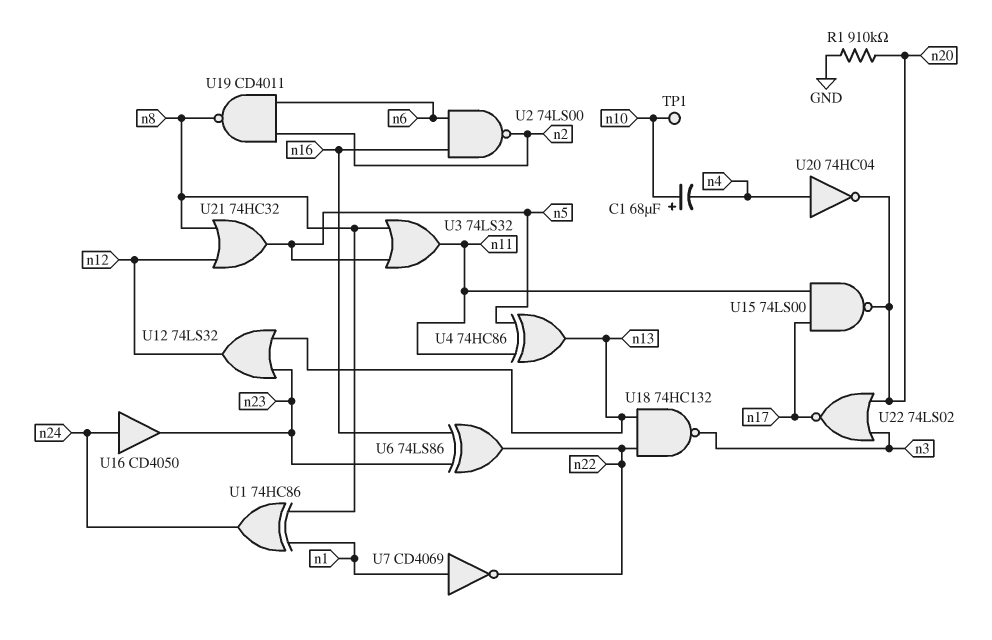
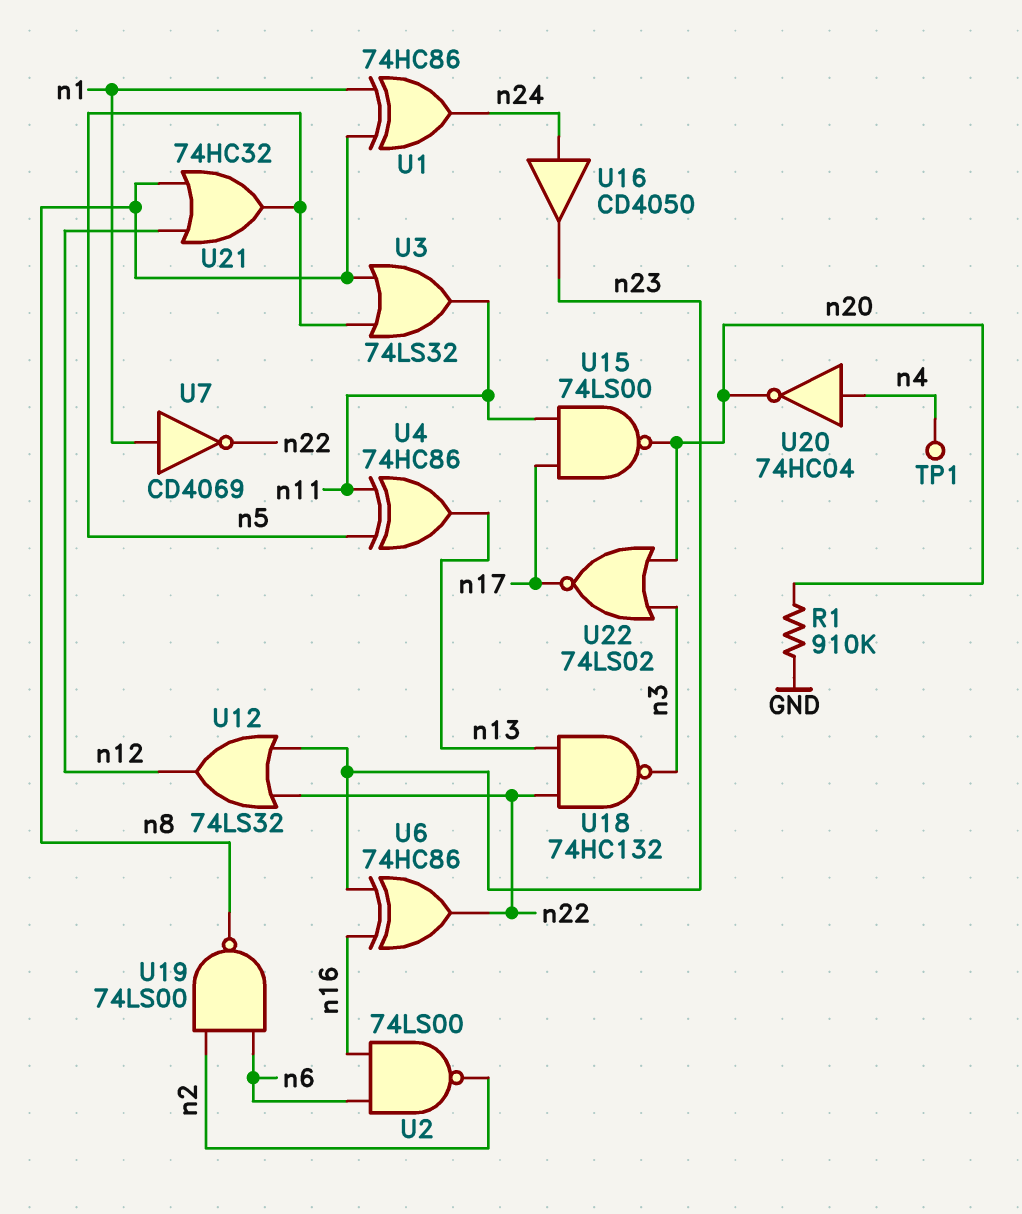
C1: 68uF (plus n10, minus n4) -> none
TP1: test point (n10) -> test point (n4)
U6: XOR 74LS86 (in n16, in n23, out n22) -> XOR 74HC86 (in n16, in n23, out n22)
U12: OR 74LS32 (in n13, in n23, out n12) -> OR 74LS32 (in n22, in n23, out n12)
U19: NAND CD4011 (in n2, in n6, out n8) -> NAND 74LS00 (in n2, in n6, out n8)

